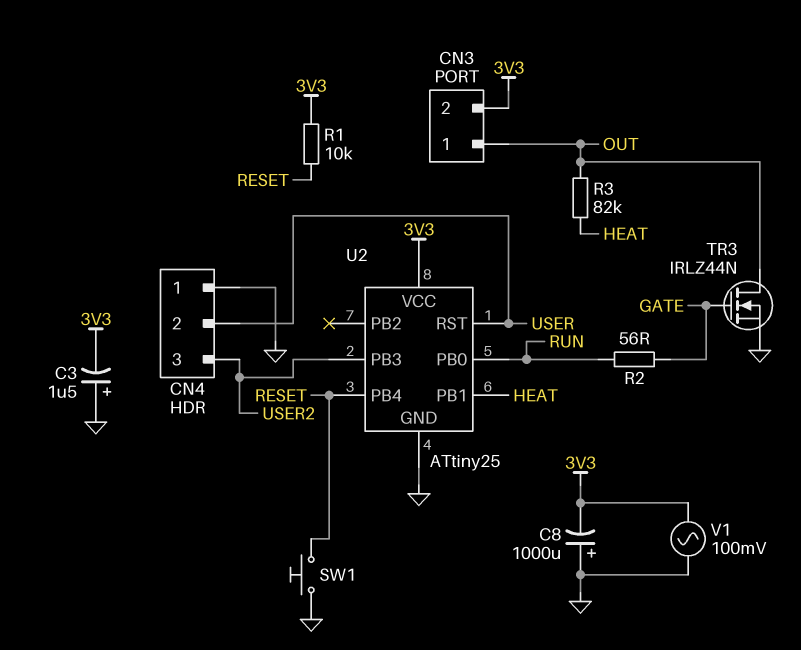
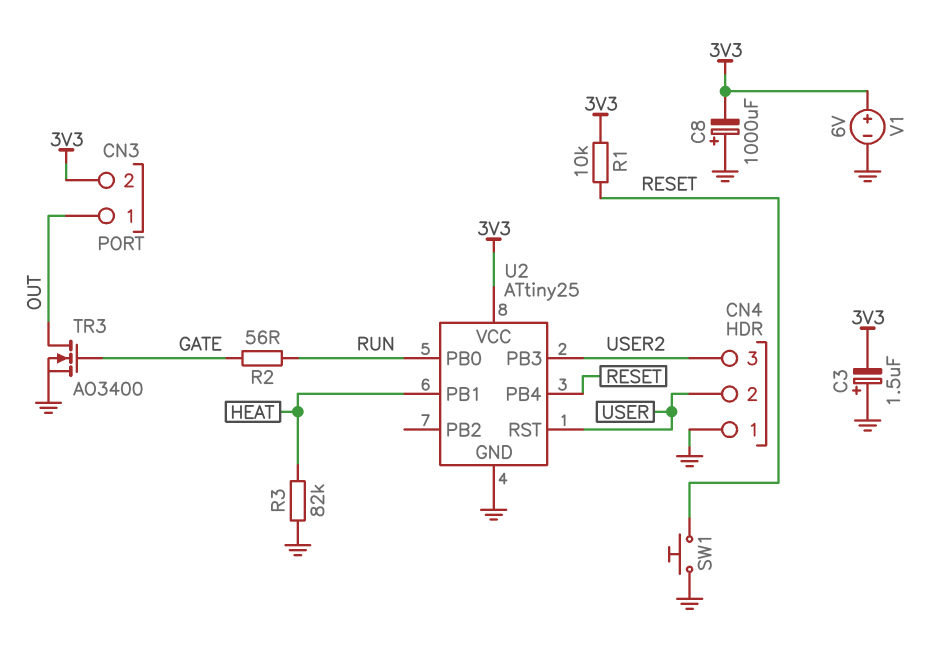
R3: 82k (HEAT, OUT) -> 82k (GND, HEAT)
TR3: NMOS IRLZ44N (G GATE, D OUT, S GND) -> NMOS AO3400 (G GATE, D OUT, S GND)
V1: AC 100mV (3V3, GND) -> 6V (plus 3V3, minus GND)

